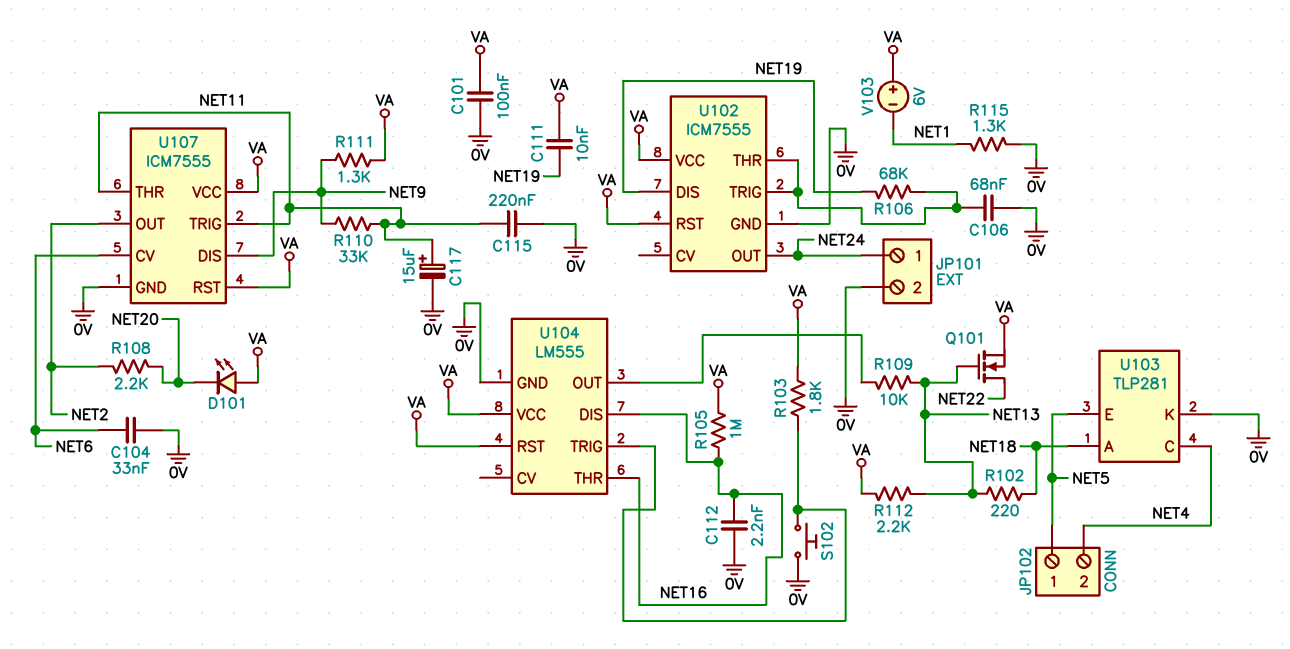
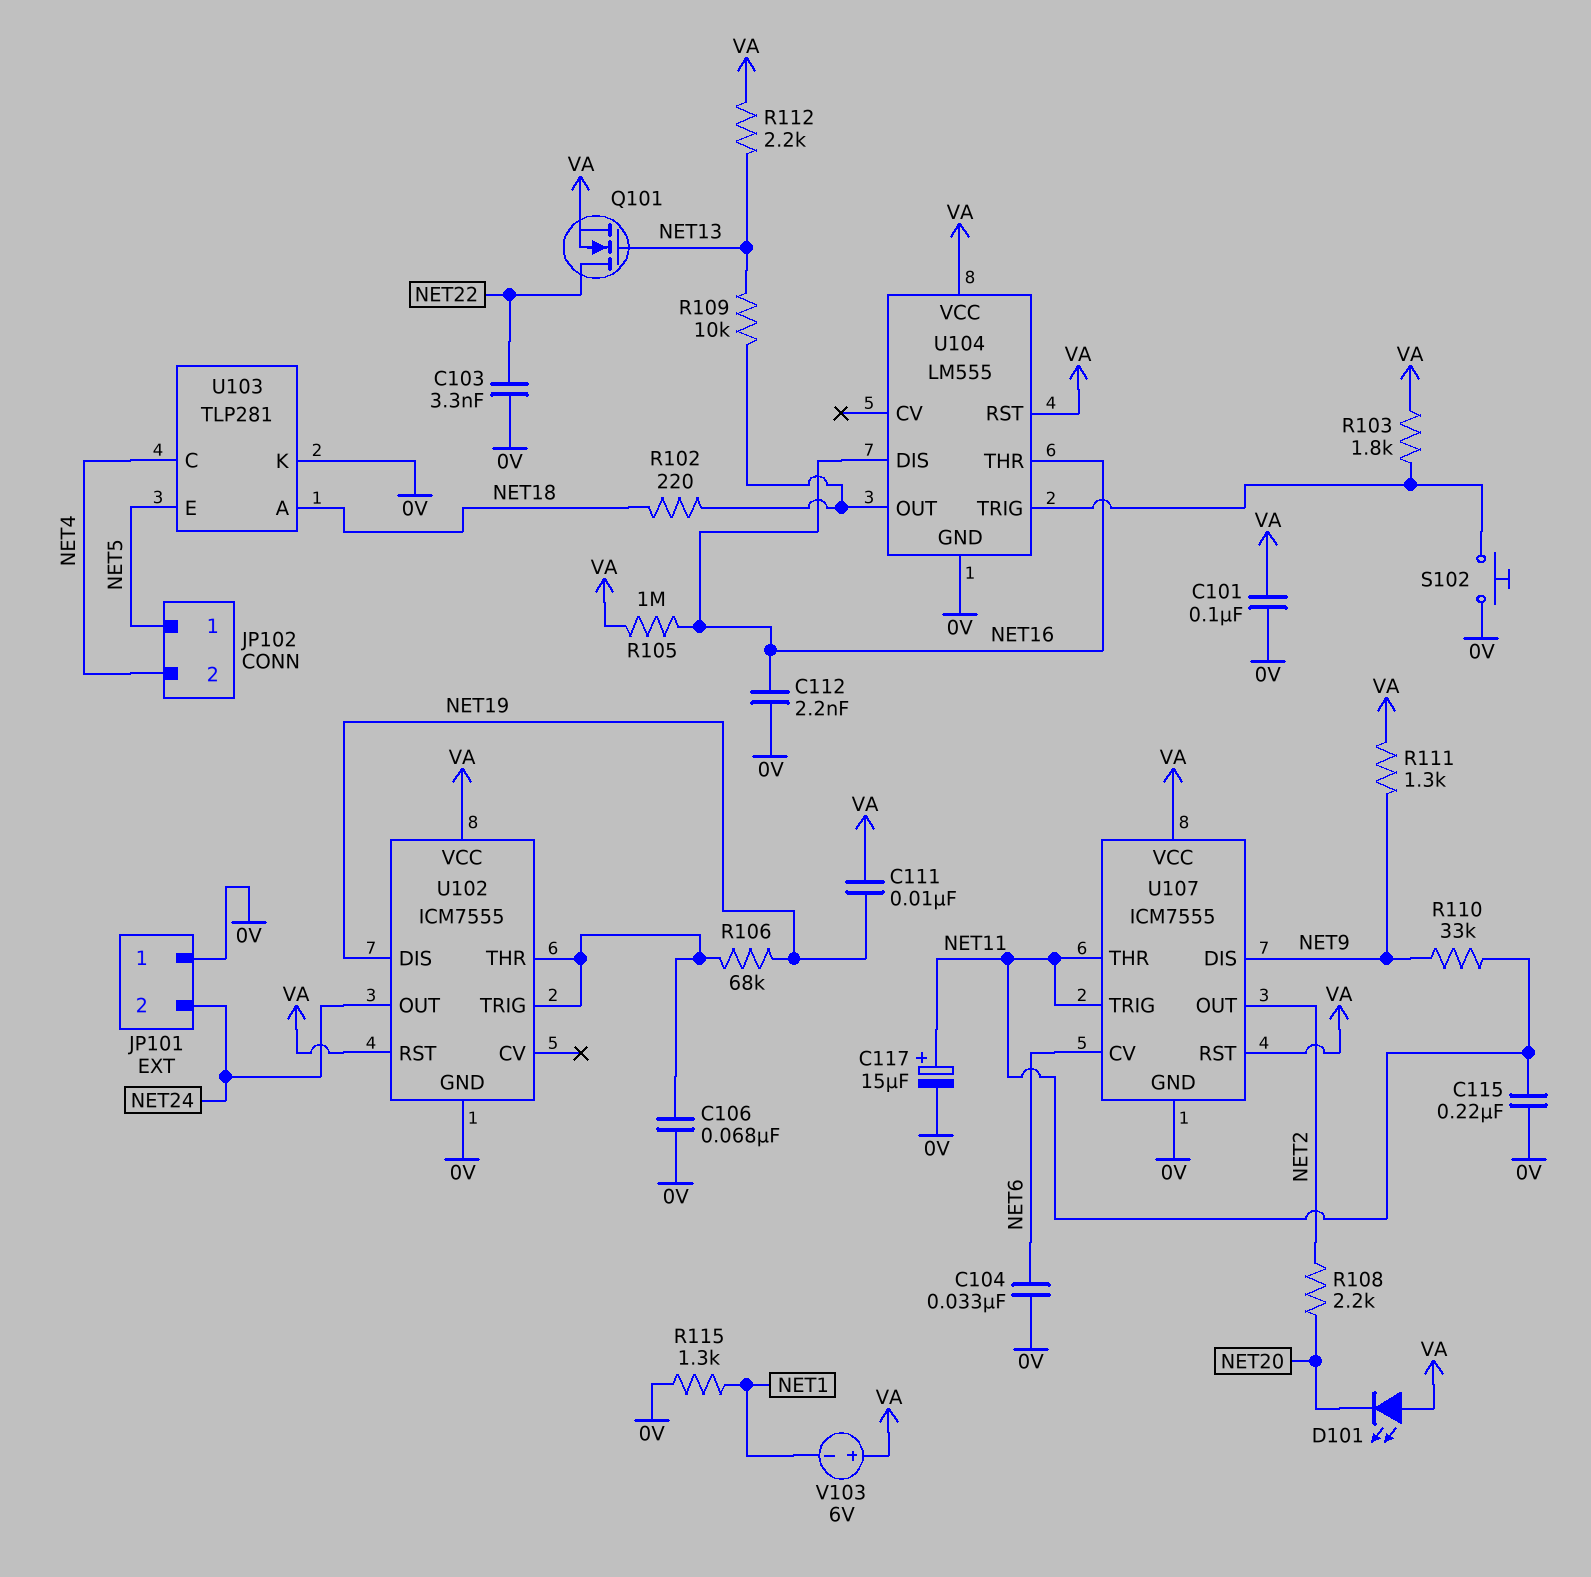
C103: none -> 3.3nF (0V, NET22)
JP101 pin 1: NET24 -> 0V
JP101 pin 2: 0V -> NET24
R102: 220 (NET13, NET18) -> 220 (NET18, U104/OUT)

